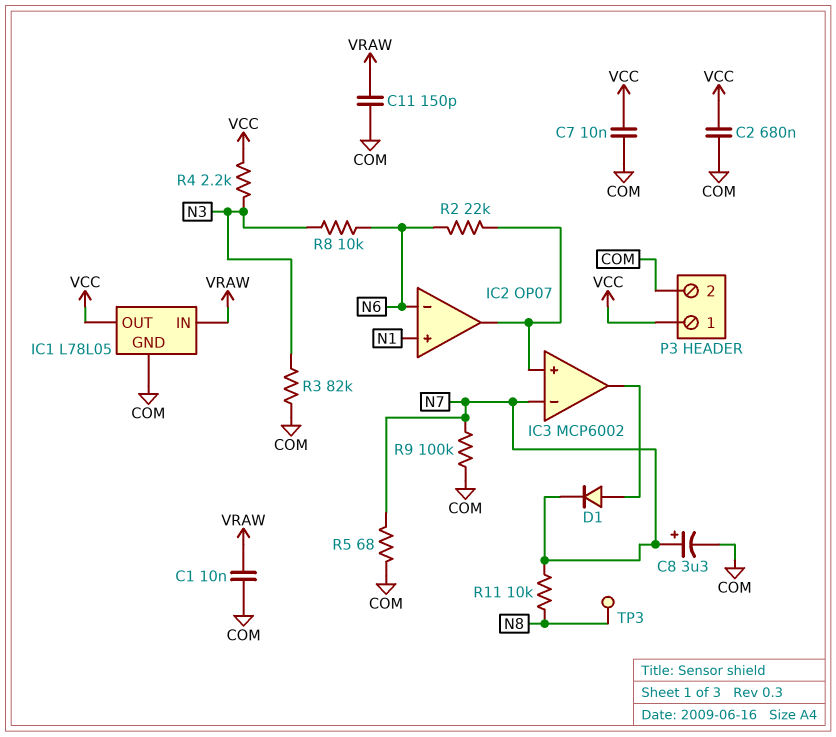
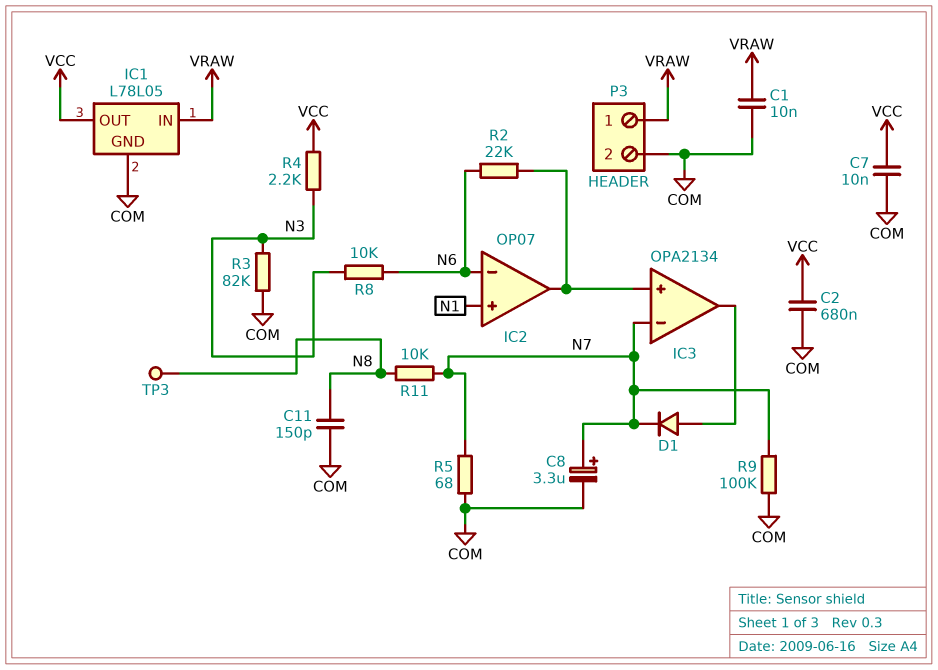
C11: 150pF (COM, VRAW) -> 150pF (COM, N8)
IC3: MCP6002 -> OPA2134
P3 pin 1: VCC -> VRAW

